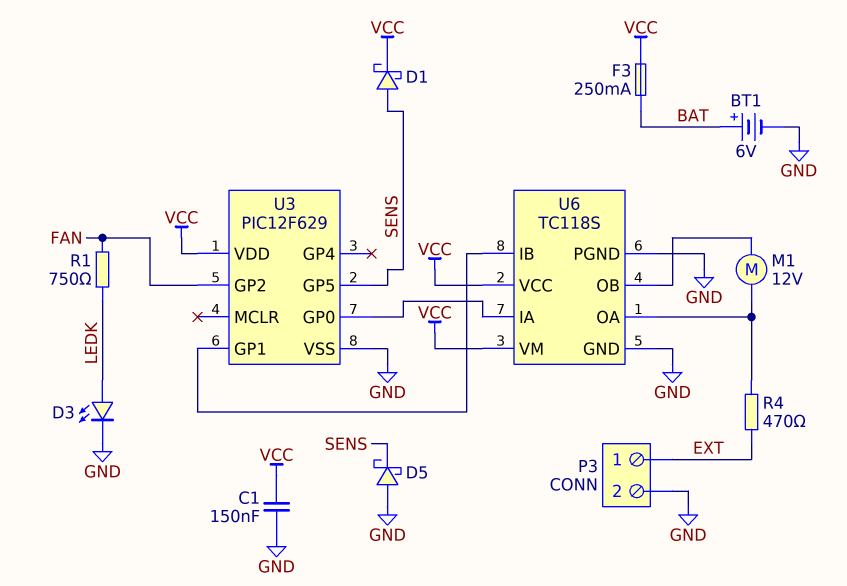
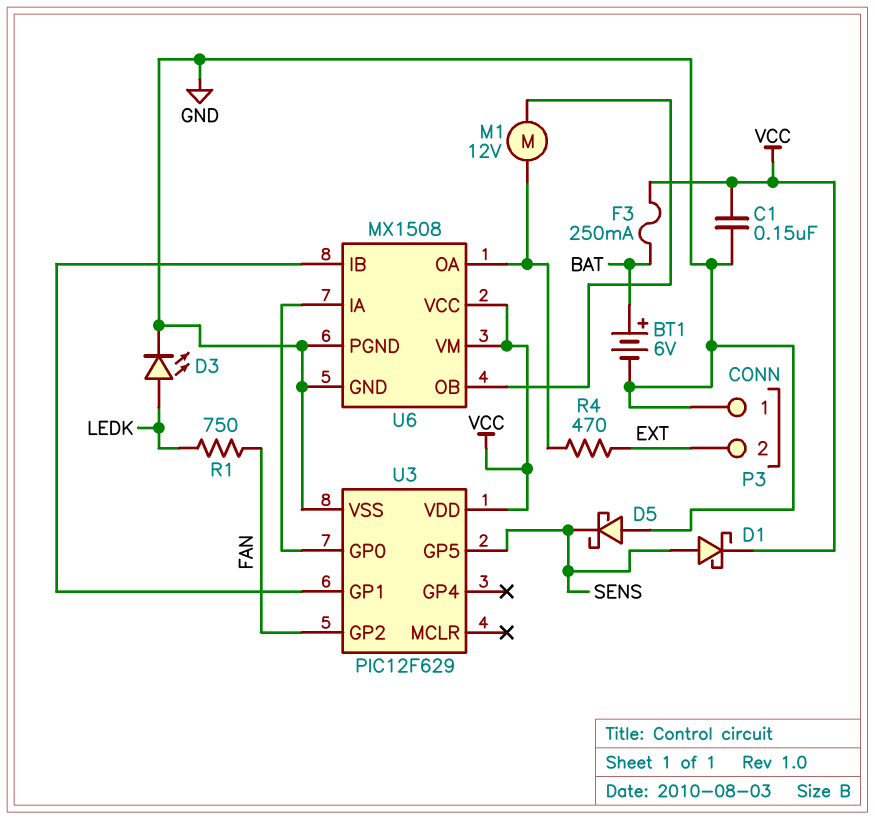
P3 pin 1: EXT -> GND
P3 pin 2: GND -> EXT
U6: TC118S -> MX1508

